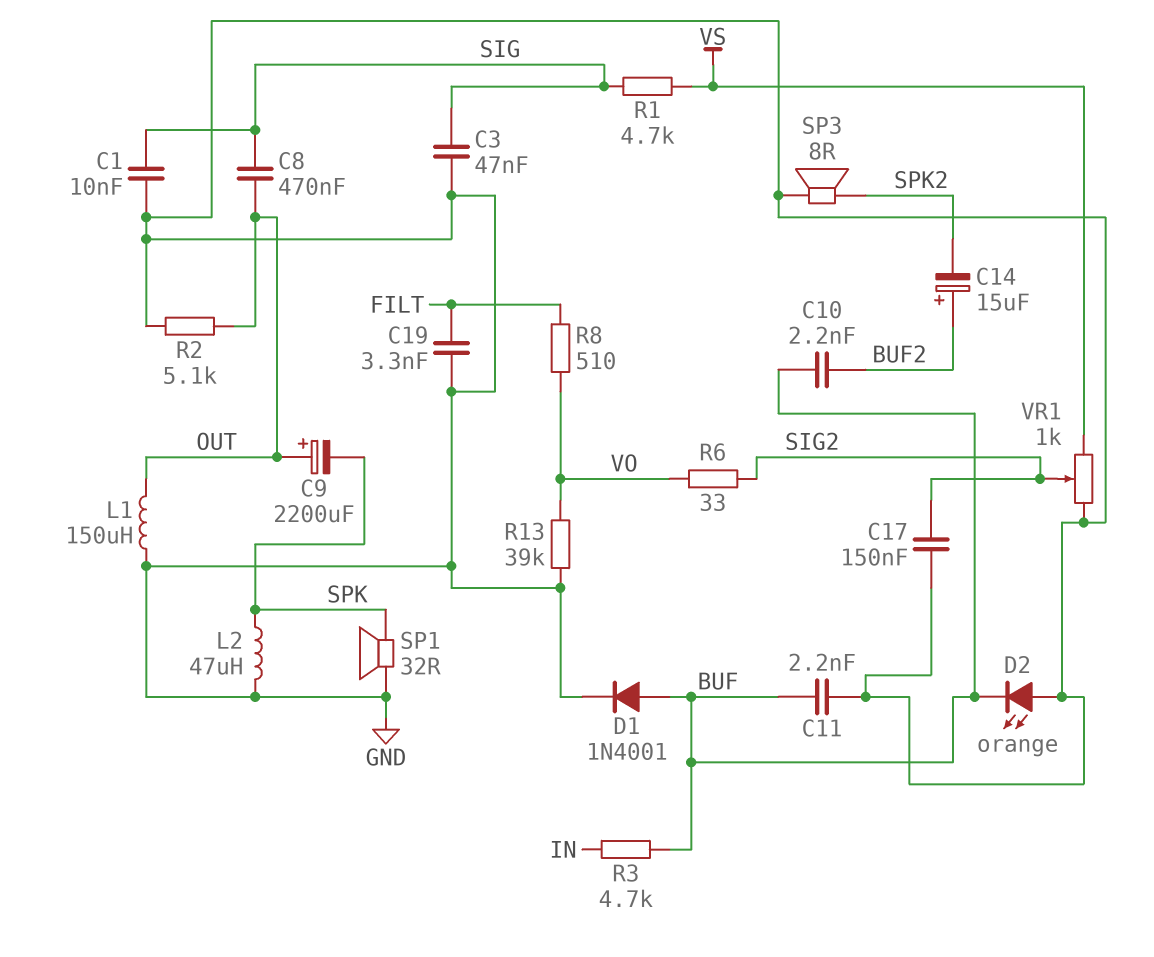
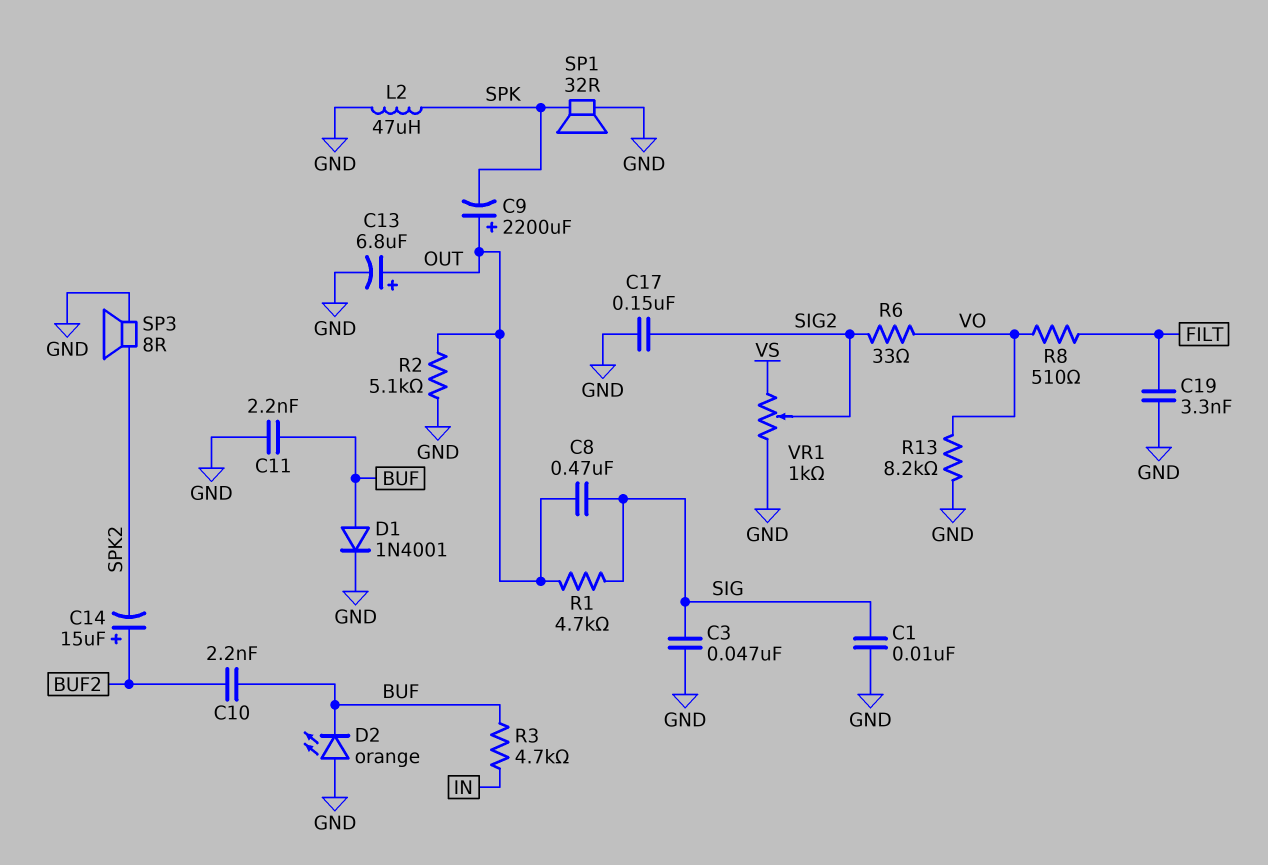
C13: none -> 6.8uF (plus OUT, minus GND)
L1: 150uH (GND, OUT) -> none
R1: 4.7k (SIG, VS) -> 4.7k (OUT, SIG)
R13: 39k (GND, VO) -> 8.2k (GND, VO)

